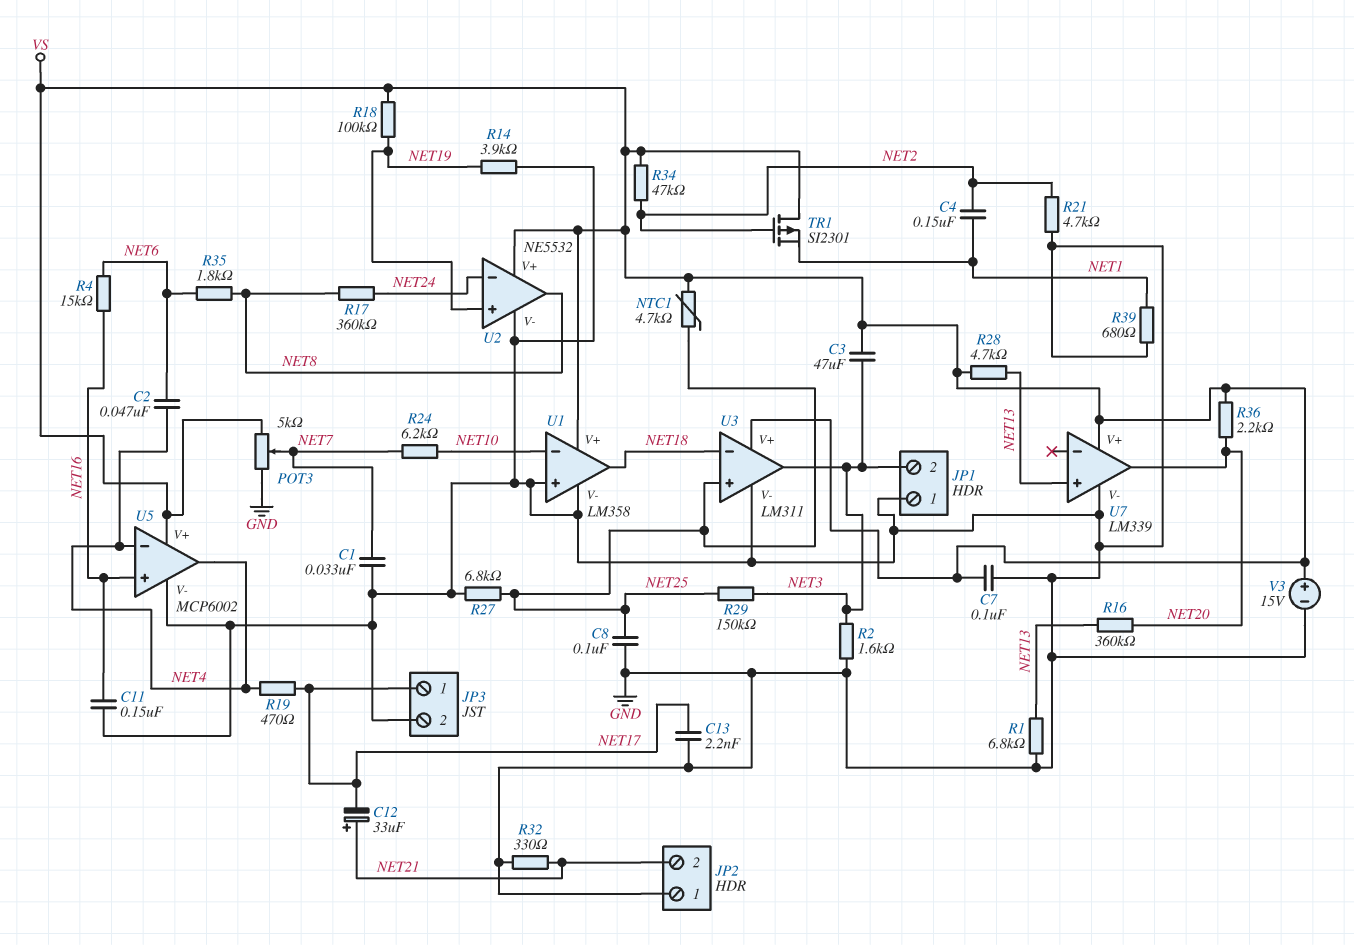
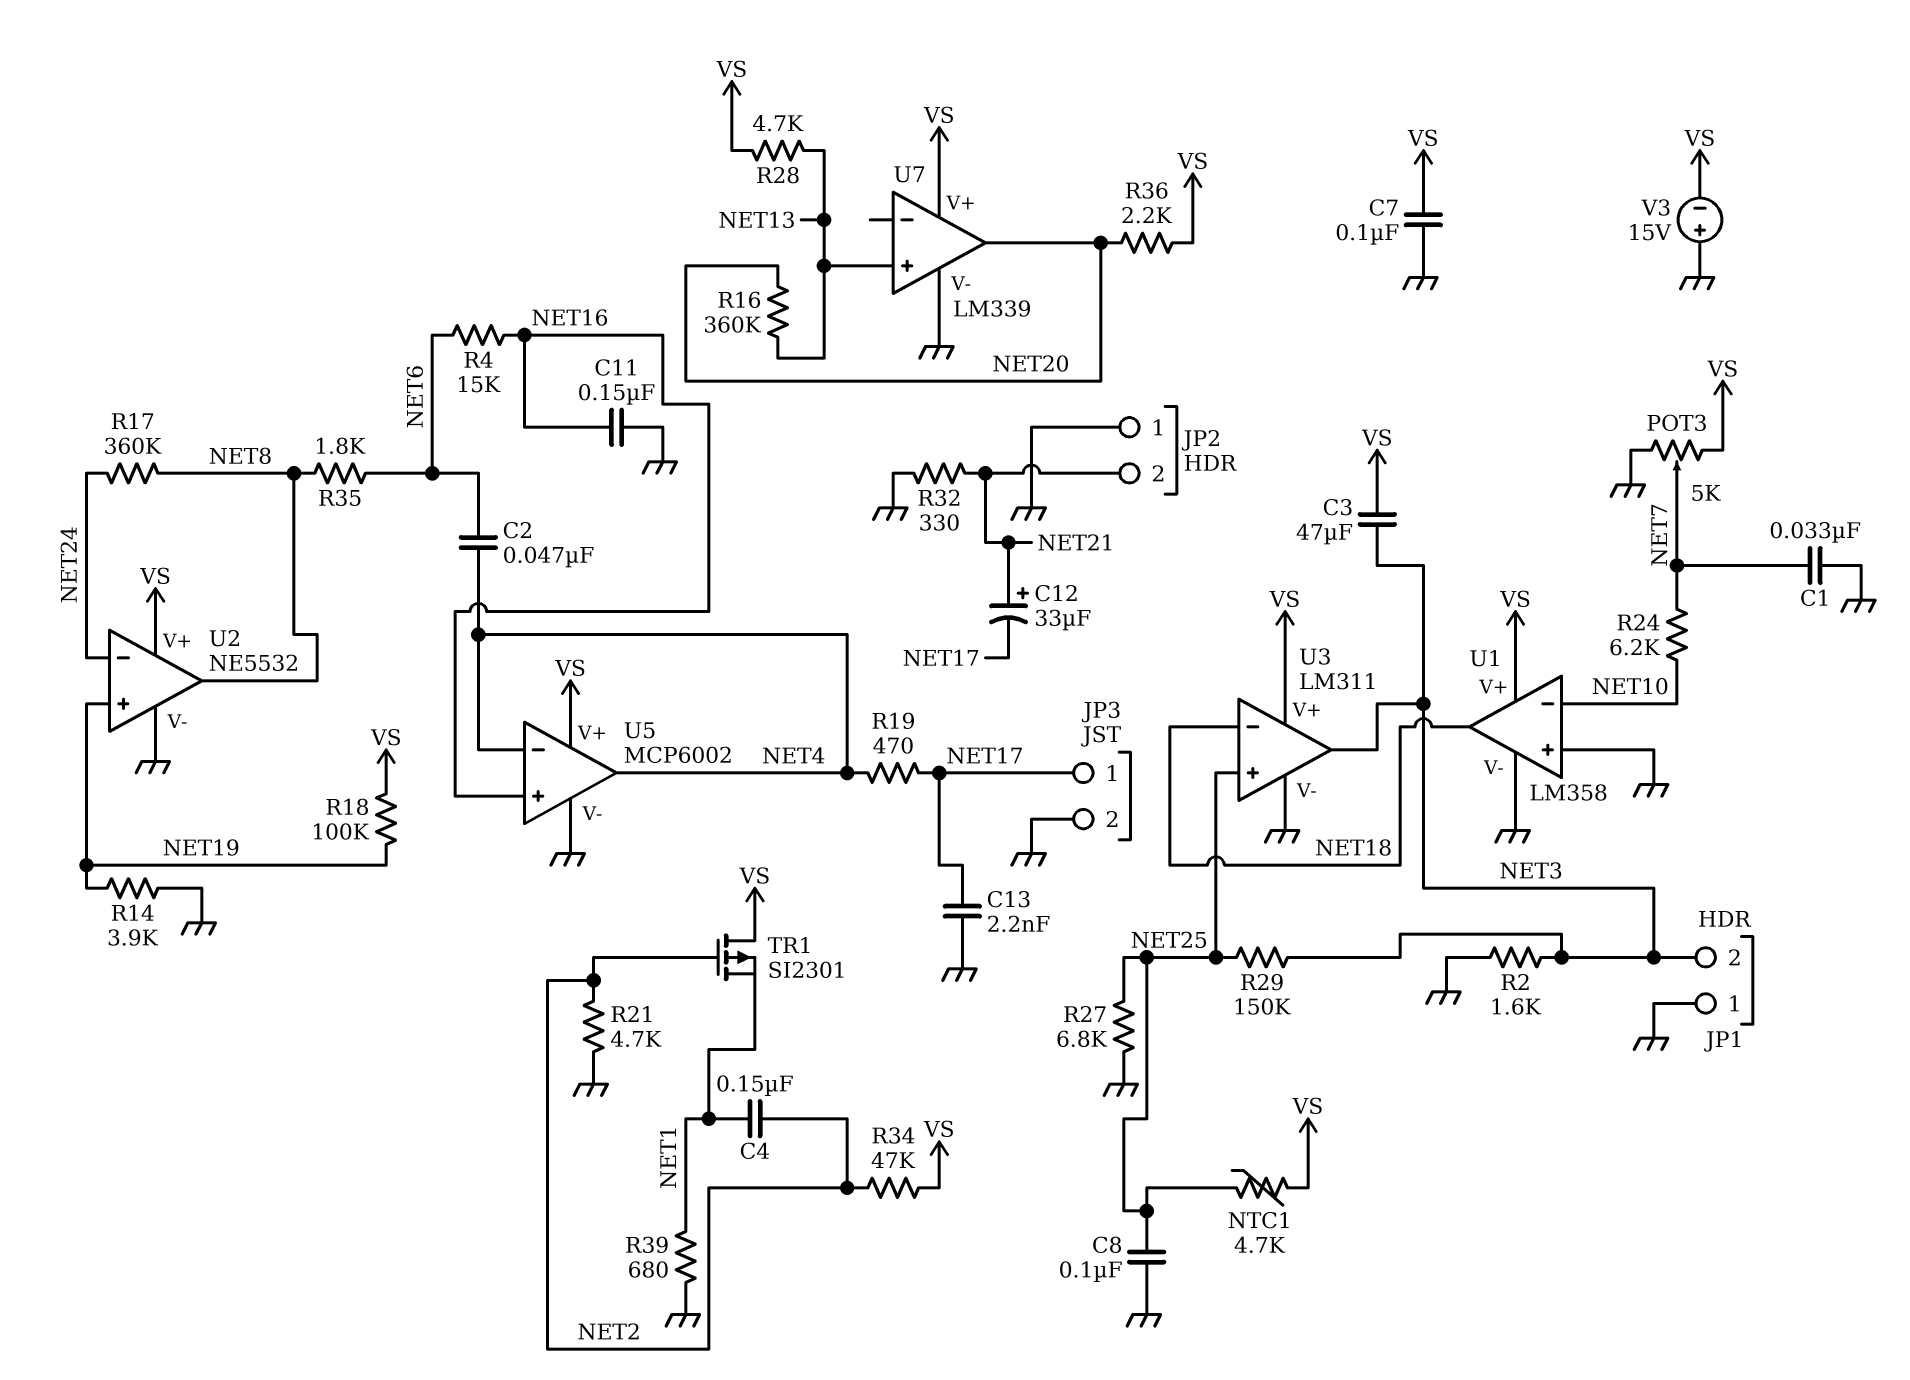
R1: 6.8k (GND, NET13) -> none
V3: 15V (plus VS, minus GND) -> 15V (plus GND, minus VS)

